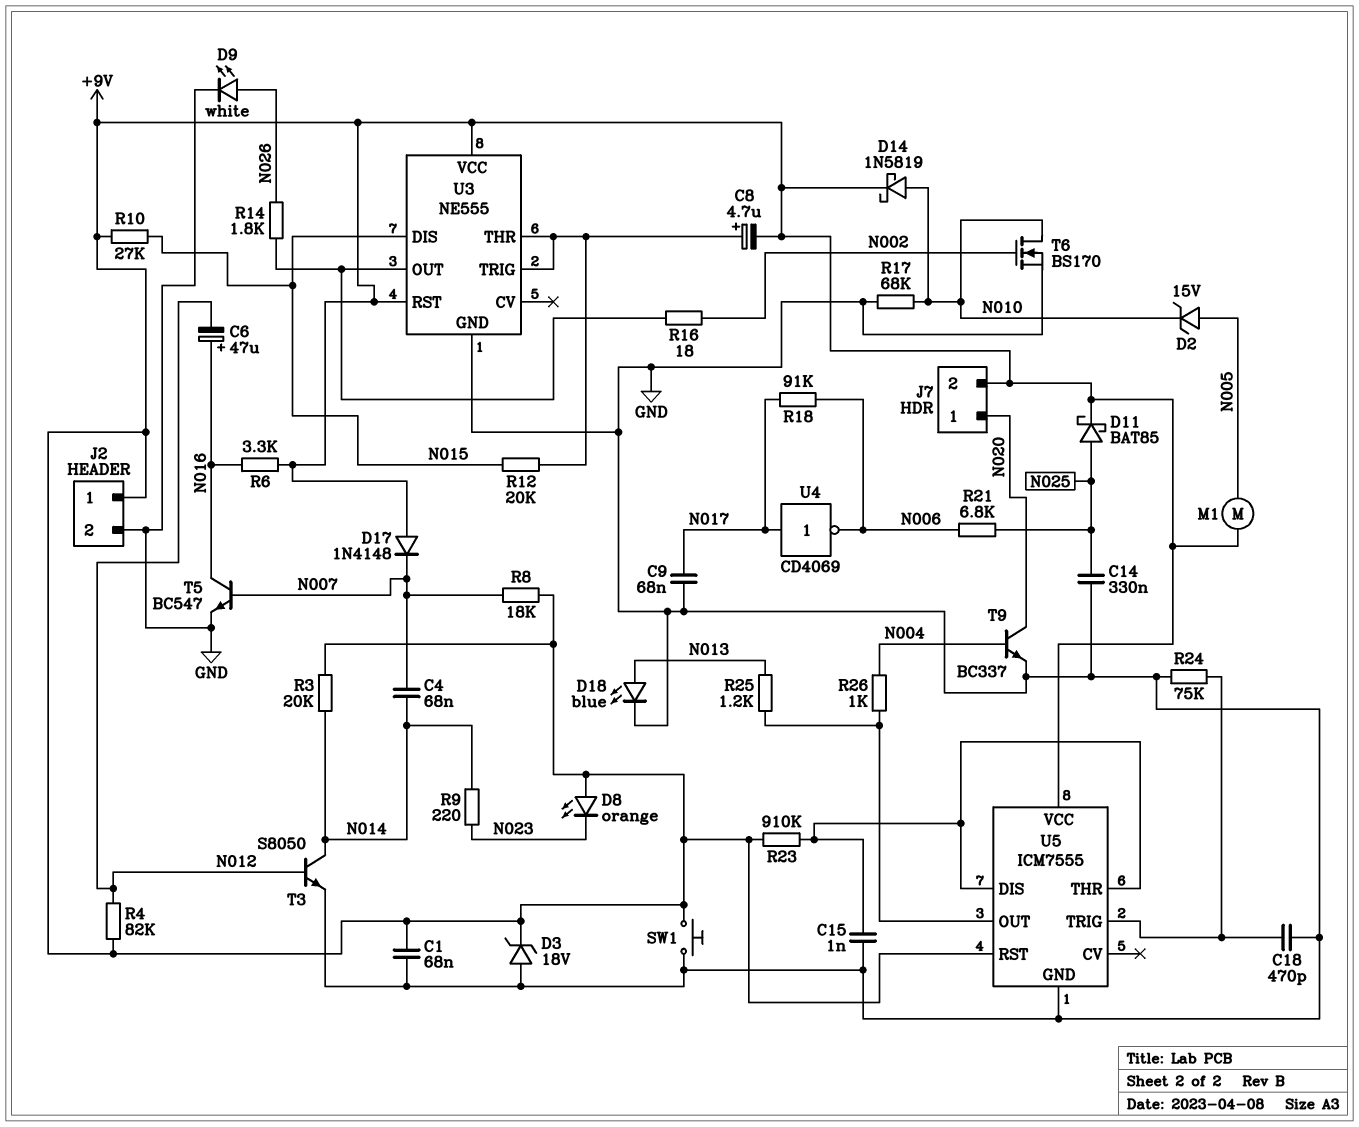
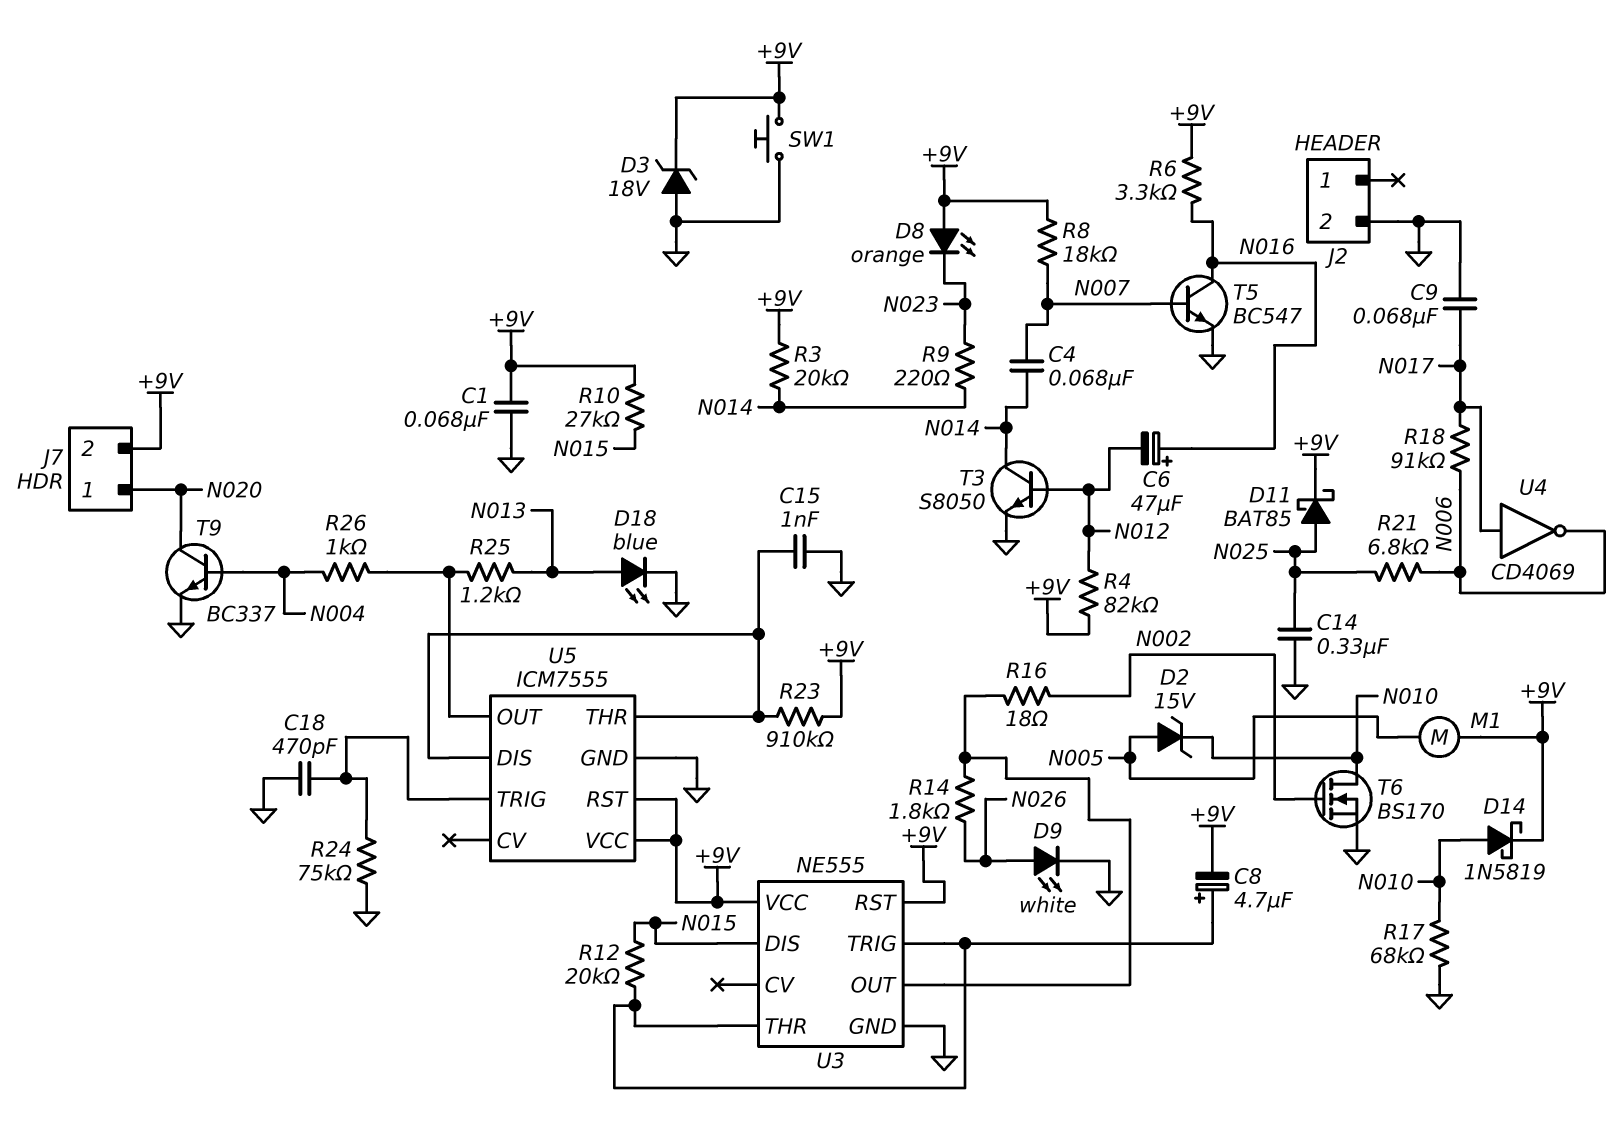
D17: diode 1N4148 (A +9V, K N007) -> none
J2 pin 1: +9V -> none

